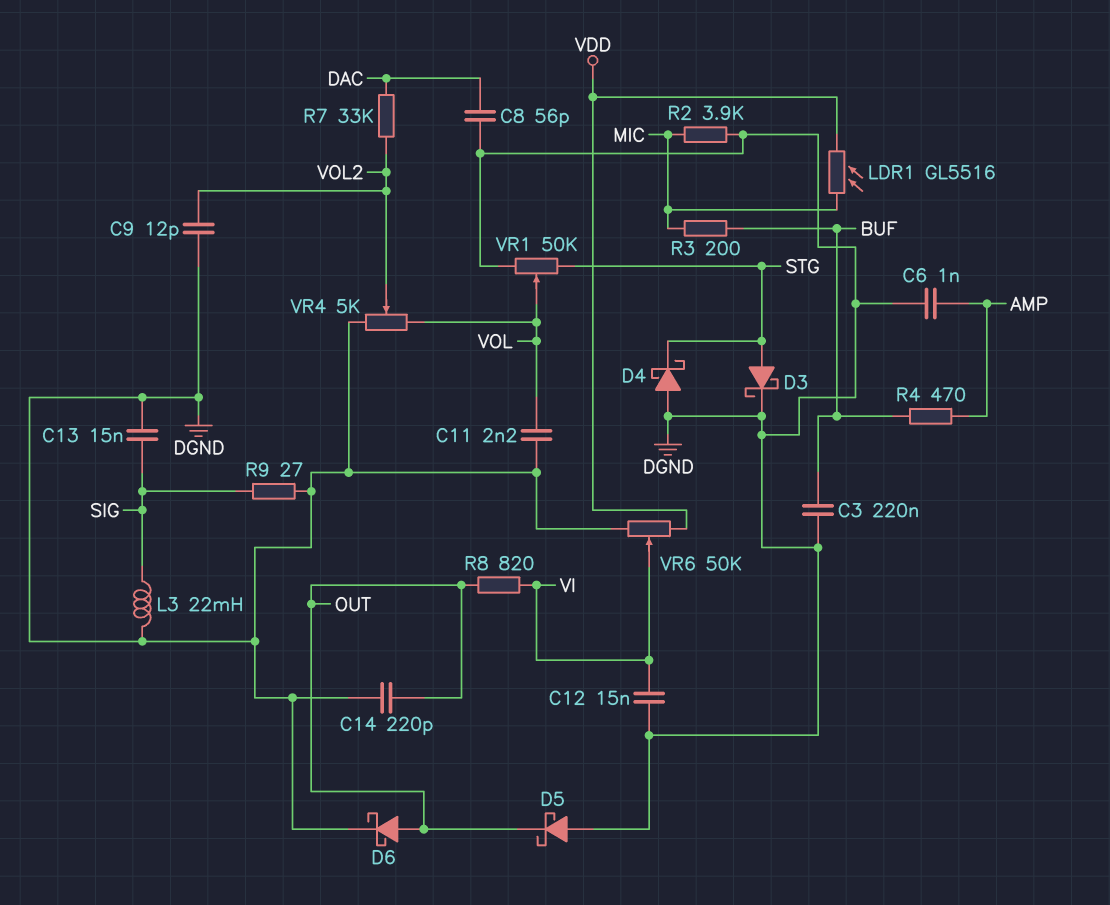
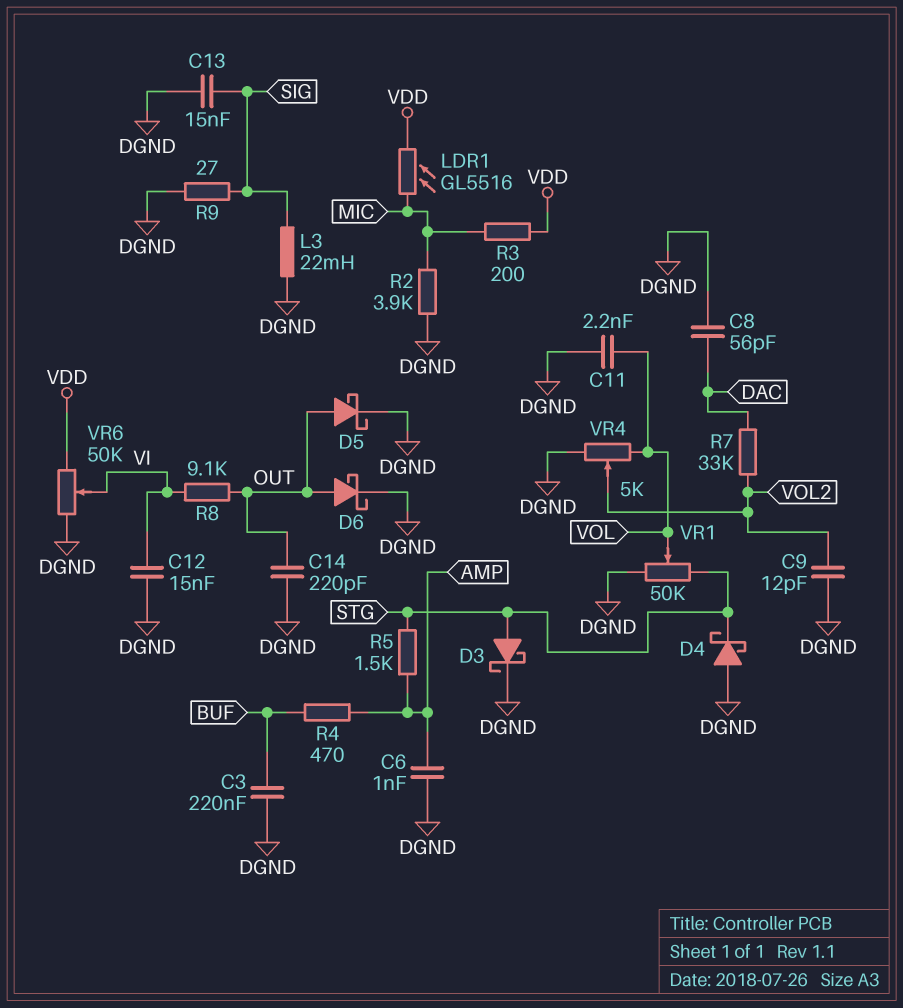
D5: schottky (A DGND, K OUT) -> schottky (A OUT, K DGND)
R3: 200 (BUF, MIC) -> 200 (MIC, VDD)
R5: none -> 1.5k (AMP, STG)
R8: 820 (OUT, VI) -> 9.1k (OUT, VI)

